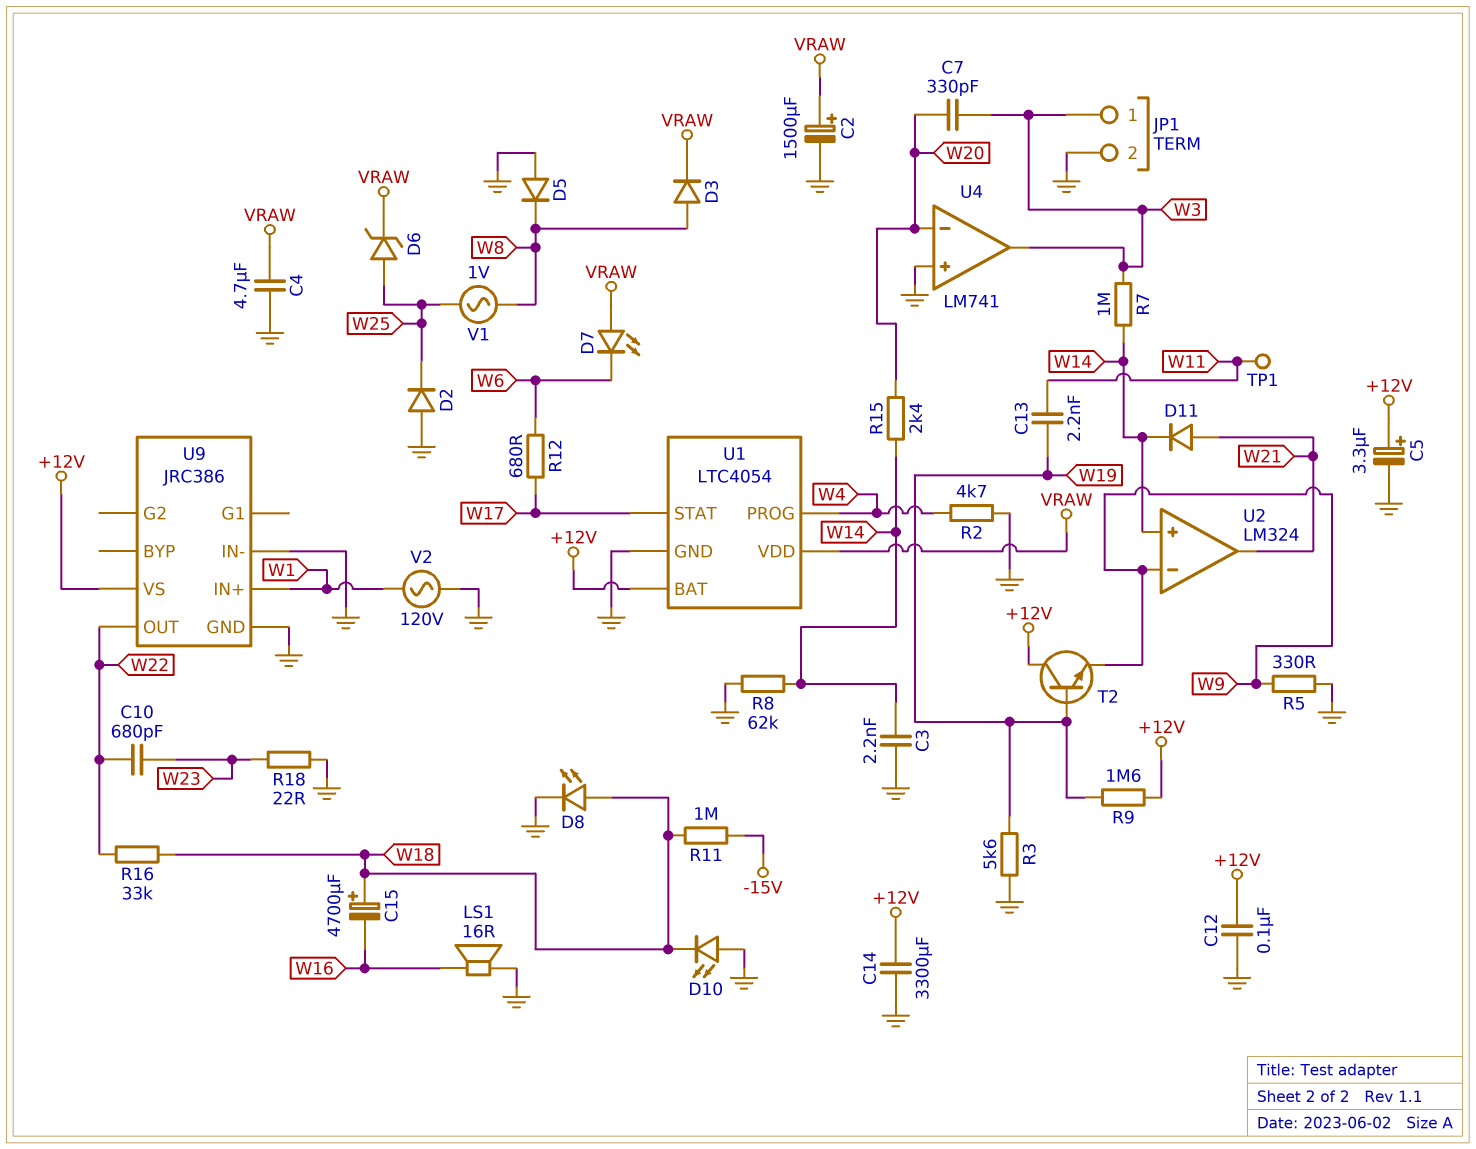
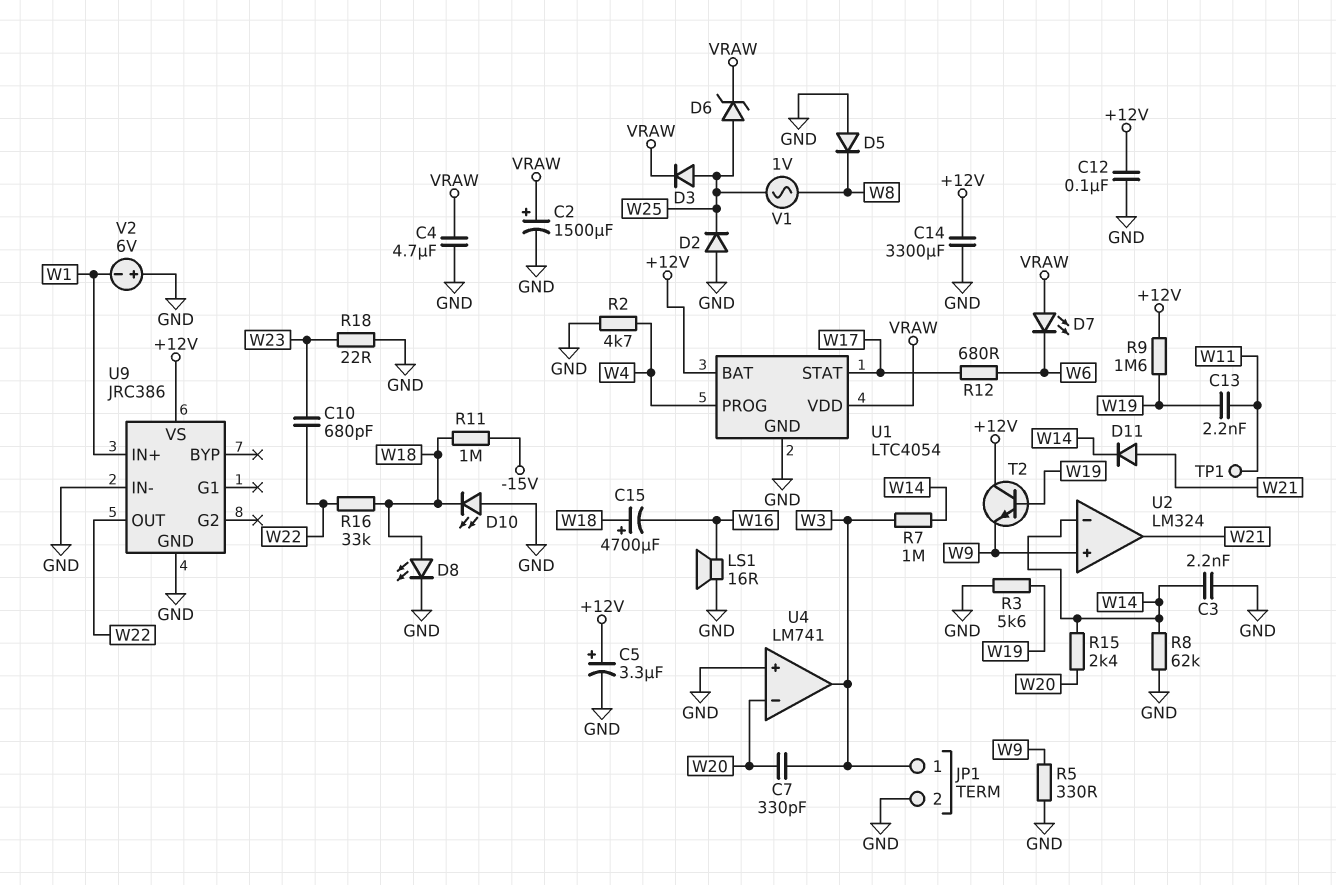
D3: diode (A W8, K VRAW) -> diode (A W25, K VRAW)
U2 pin in+: W14 -> W9
U2 pin in-: W9 -> W14
V2: AC 120V (GND, W1) -> 6V (plus GND, minus W1)

